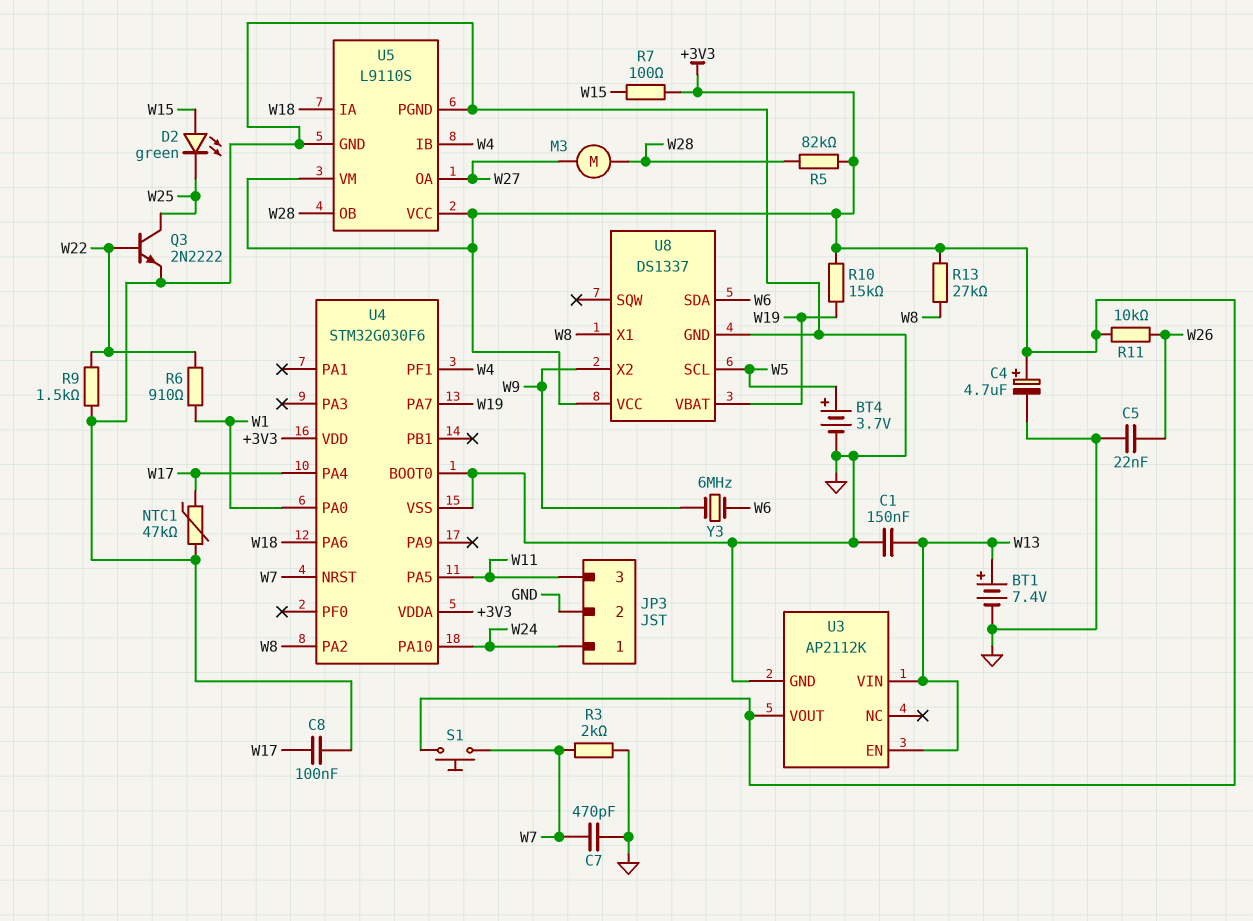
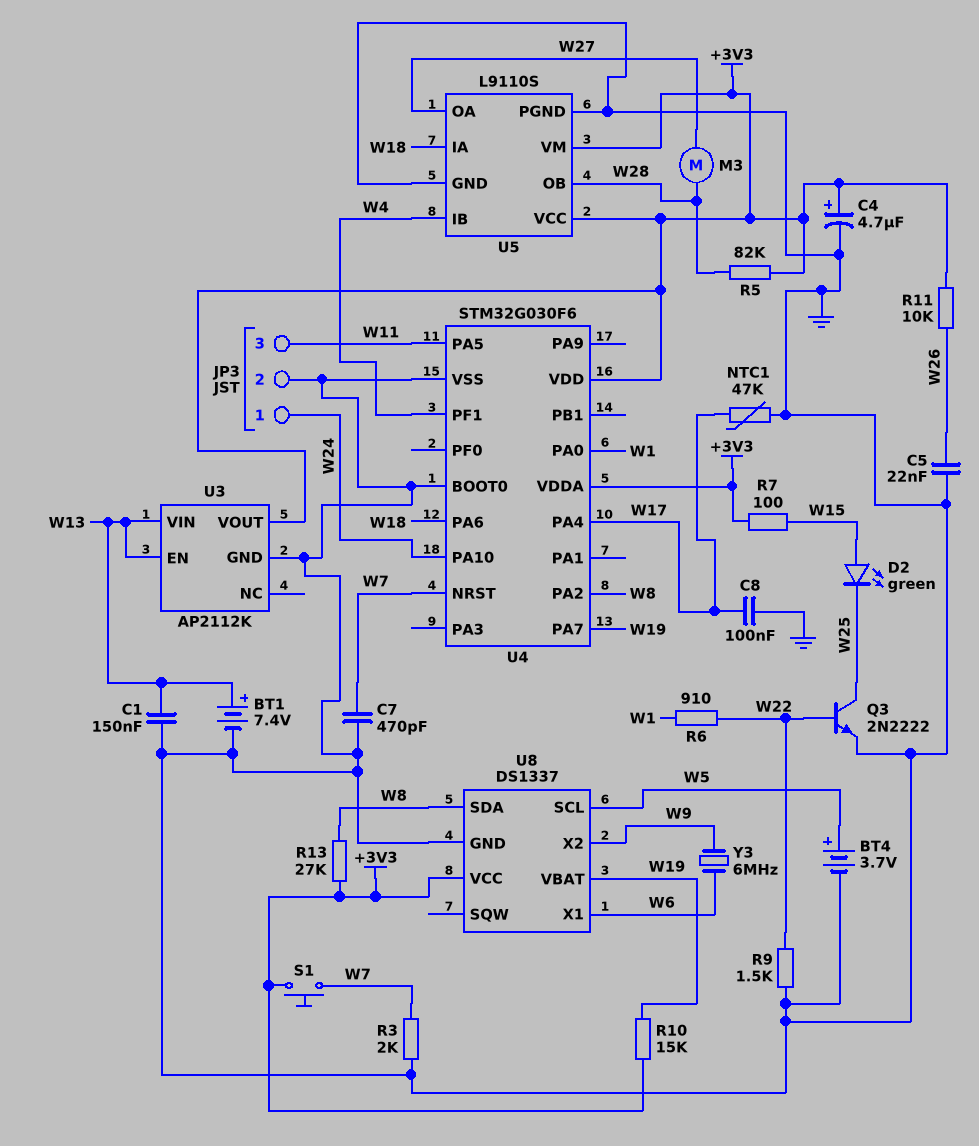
U8 pin SDA: W6 -> W8
U8 pin X1: W8 -> W6

